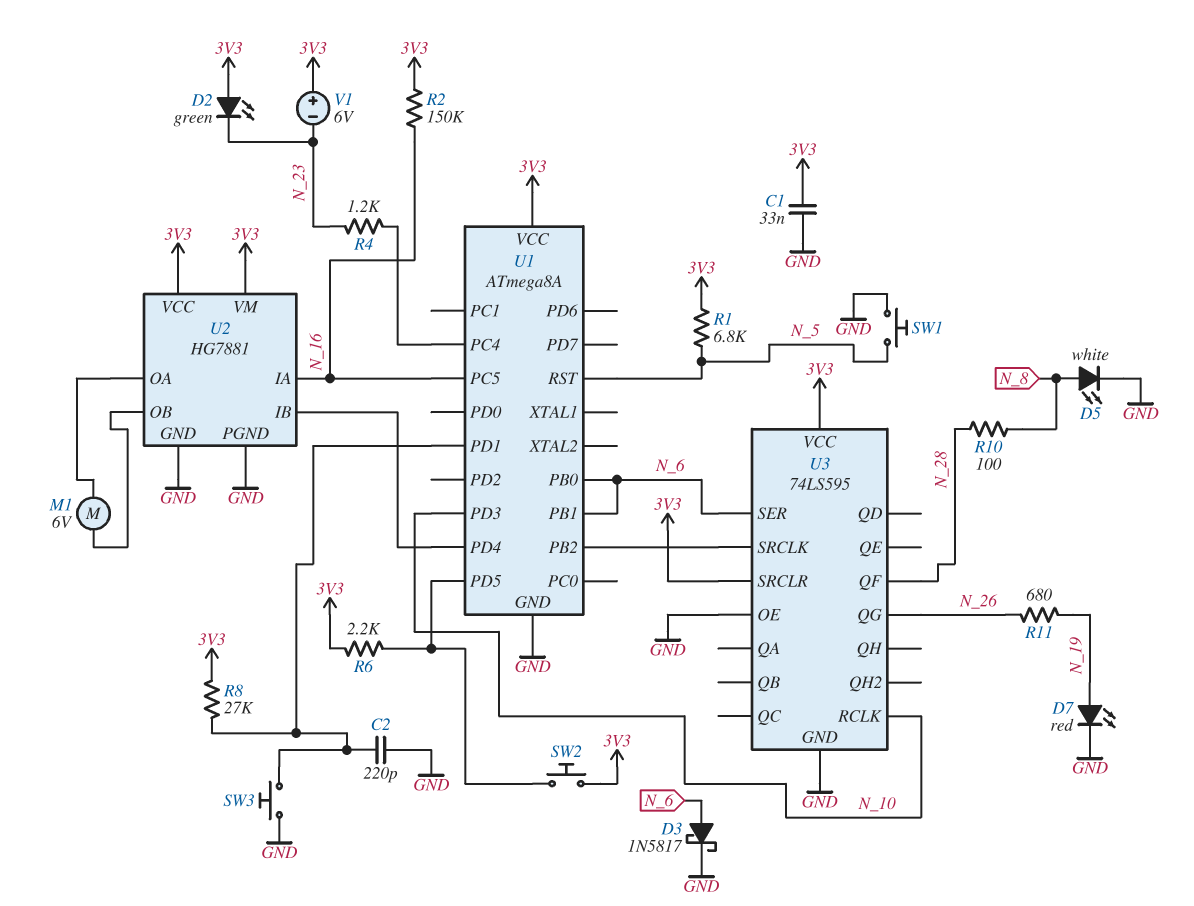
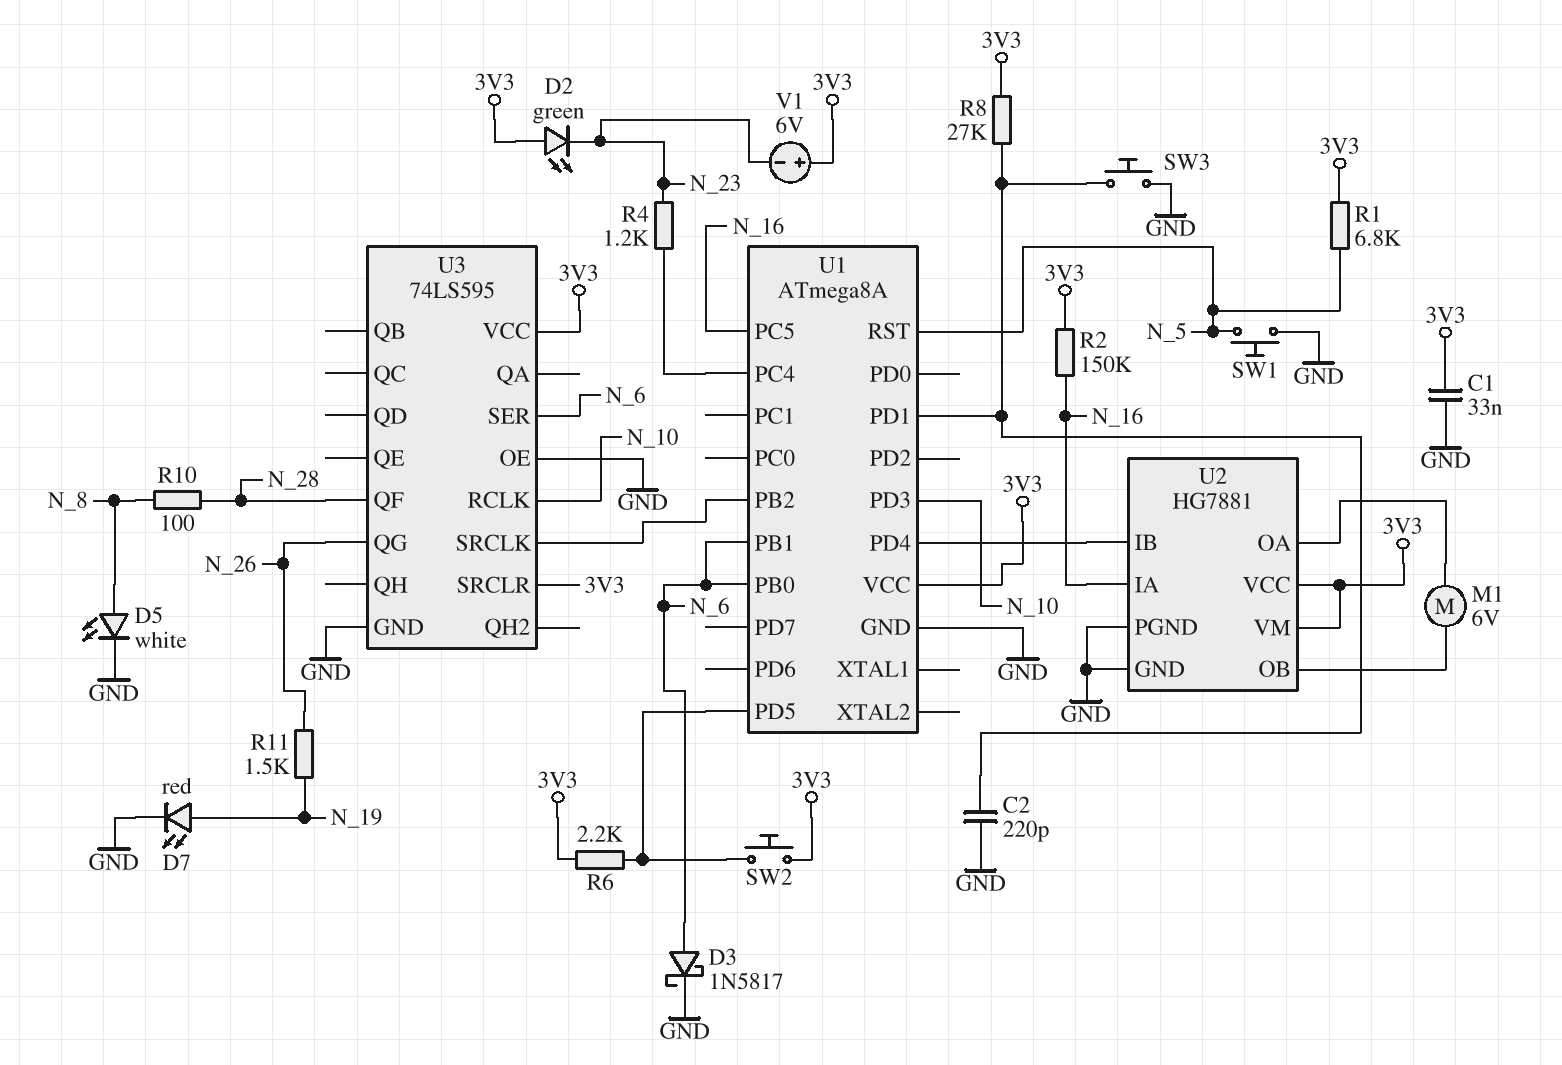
R11: 680 (N_19, N_26) -> 1.5k (N_19, N_26)

